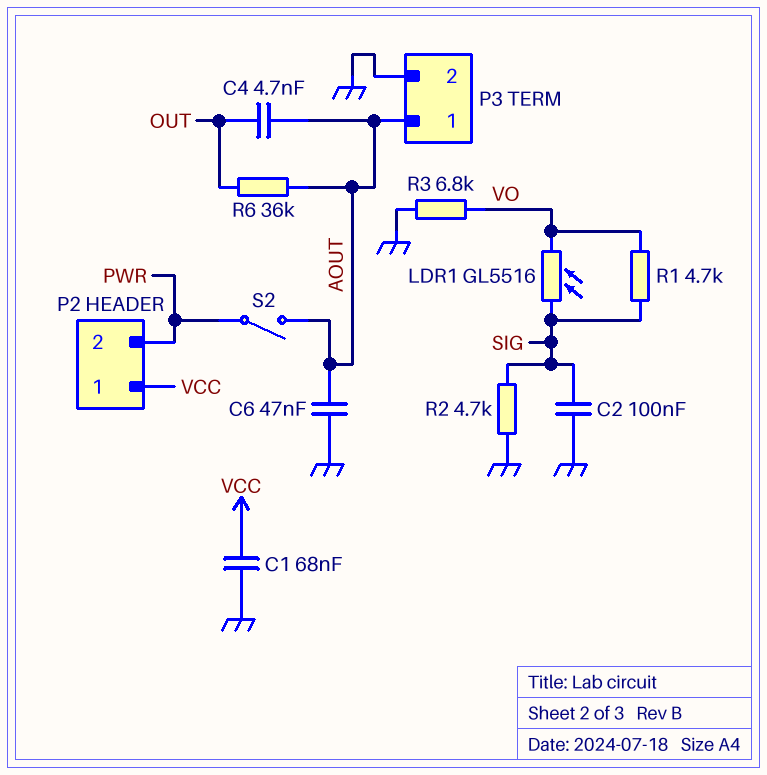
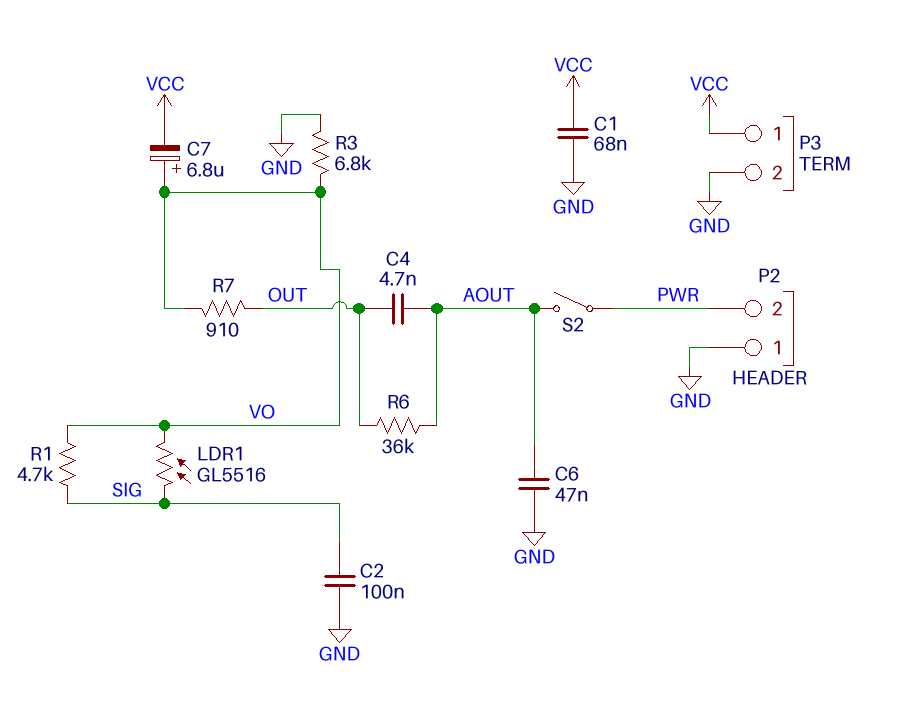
C7: none -> 6.8uF (plus VO, minus VCC)
P2 pin 1: VCC -> GND
P3 pin 1: AOUT -> VCC
R2: 4.7k (GND, SIG) -> none
R7: none -> 910 (OUT, VO)

